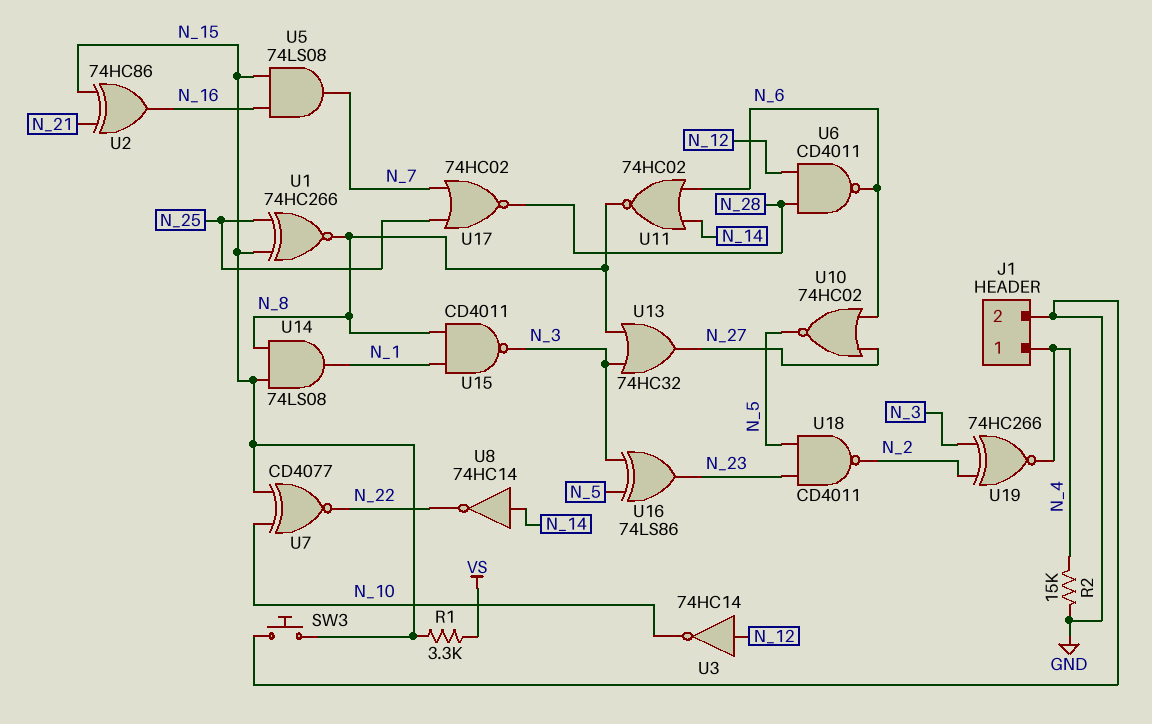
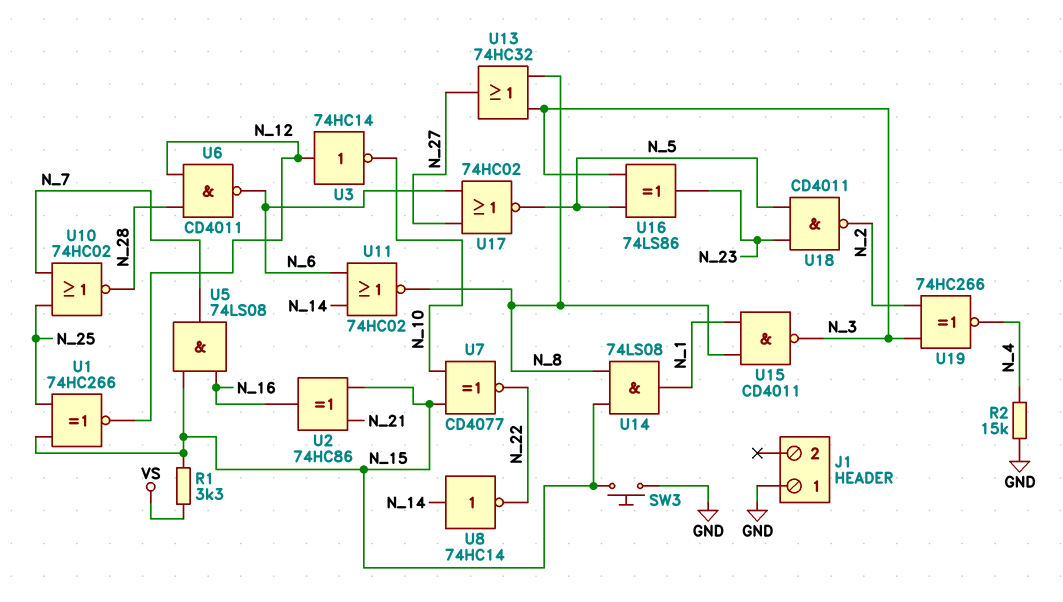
J1 pin 1: N_4 -> GND
J1 pin 2: GND -> none
U1: XNOR 74HC266 (in N_15, in N_25, out N_8) -> XNOR 74HC266 (in N_15, in N_25, out N_12)
U10: NOR 74HC02 (in N_6, in N_27, out N_5) -> NOR 74HC02 (in N_7, in N_25, out N_28)
U17: NOR 74HC02 (in N_7, in N_25, out N_28) -> NOR 74HC02 (in N_6, in N_27, out N_5)

